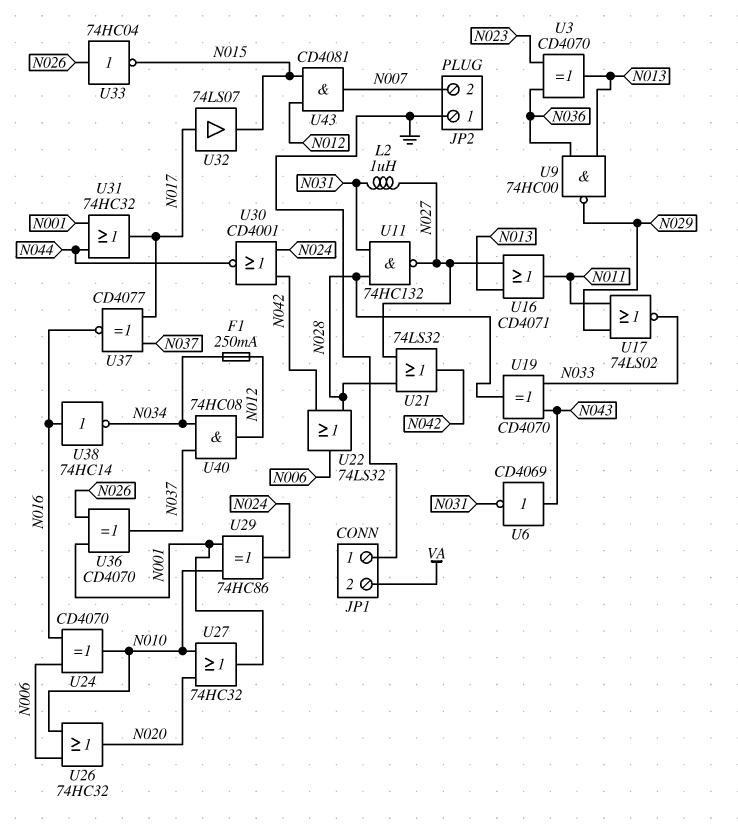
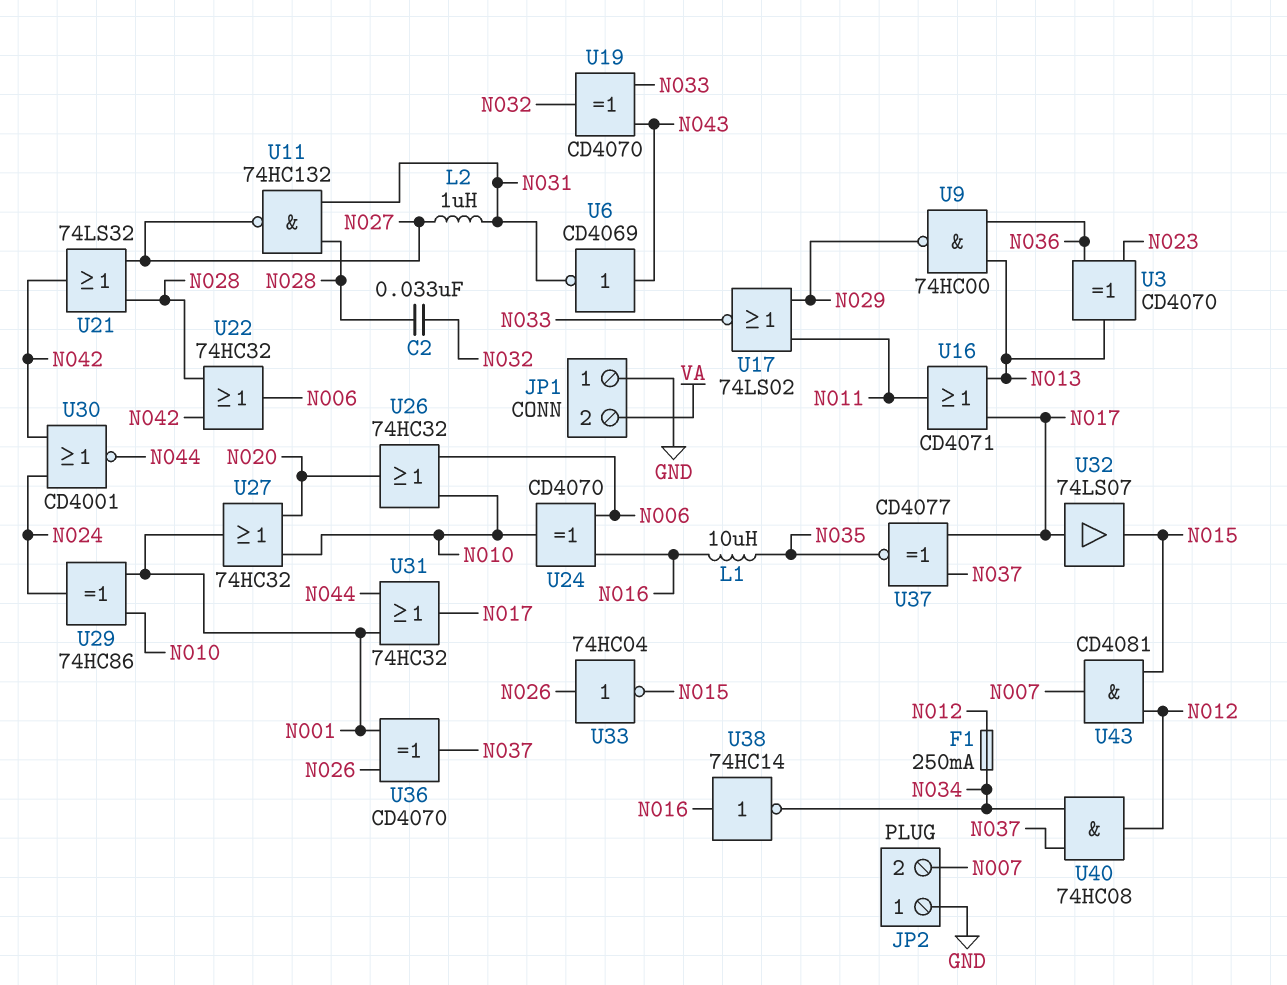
C2: none -> 33nF (N028, N032)
L1: none -> 10uH (N016, N035)
U16: OR CD4071 (in N013, in N027, out N011) -> OR CD4071 (in N013, in N017, out N011)
U19: XOR CD4070 (in N033, in N043, out N028) -> XOR CD4070 (in N033, in N043, out N032)
U22: OR 74LS32 (in N028, in N042, out N006) -> OR 74HC32 (in N028, in N042, out N006)
U37: XNOR CD4077 (in N017, in N037, out N016) -> XNOR CD4077 (in N017, in N037, out N035)

